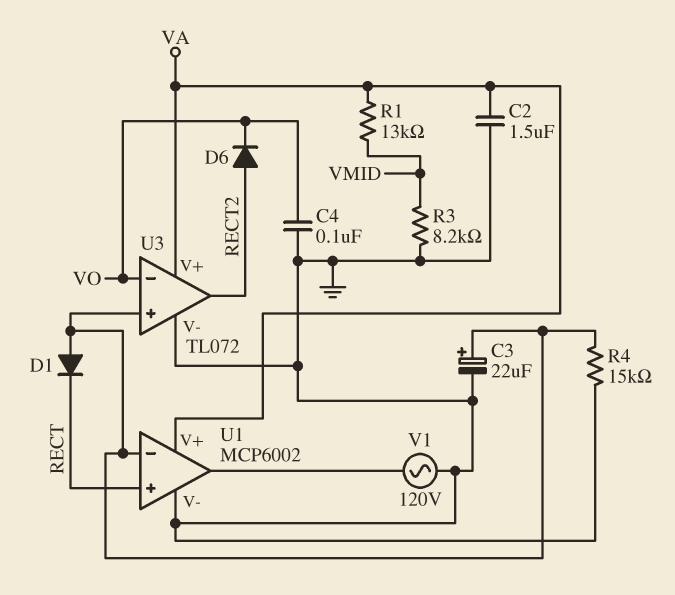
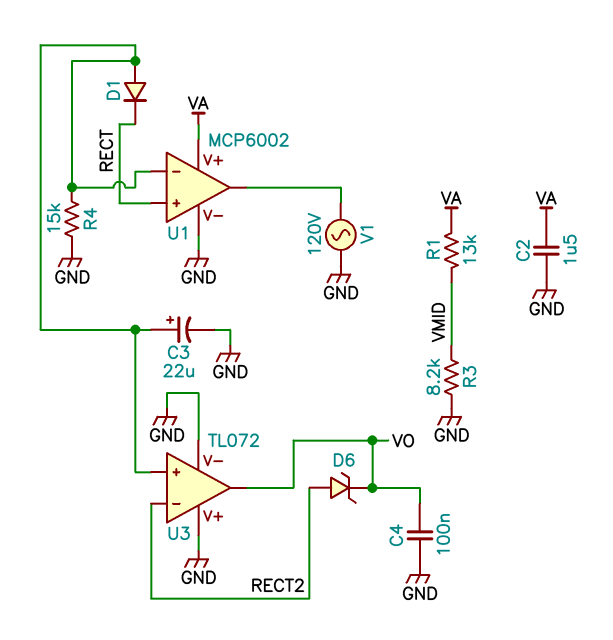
D6: diode (A RECT2, K VO) -> zener (A RECT2, K VO)
U3 pin V+: VA -> GND
U3 pin in-: VO -> RECT2
U3 pin out: RECT2 -> VO

